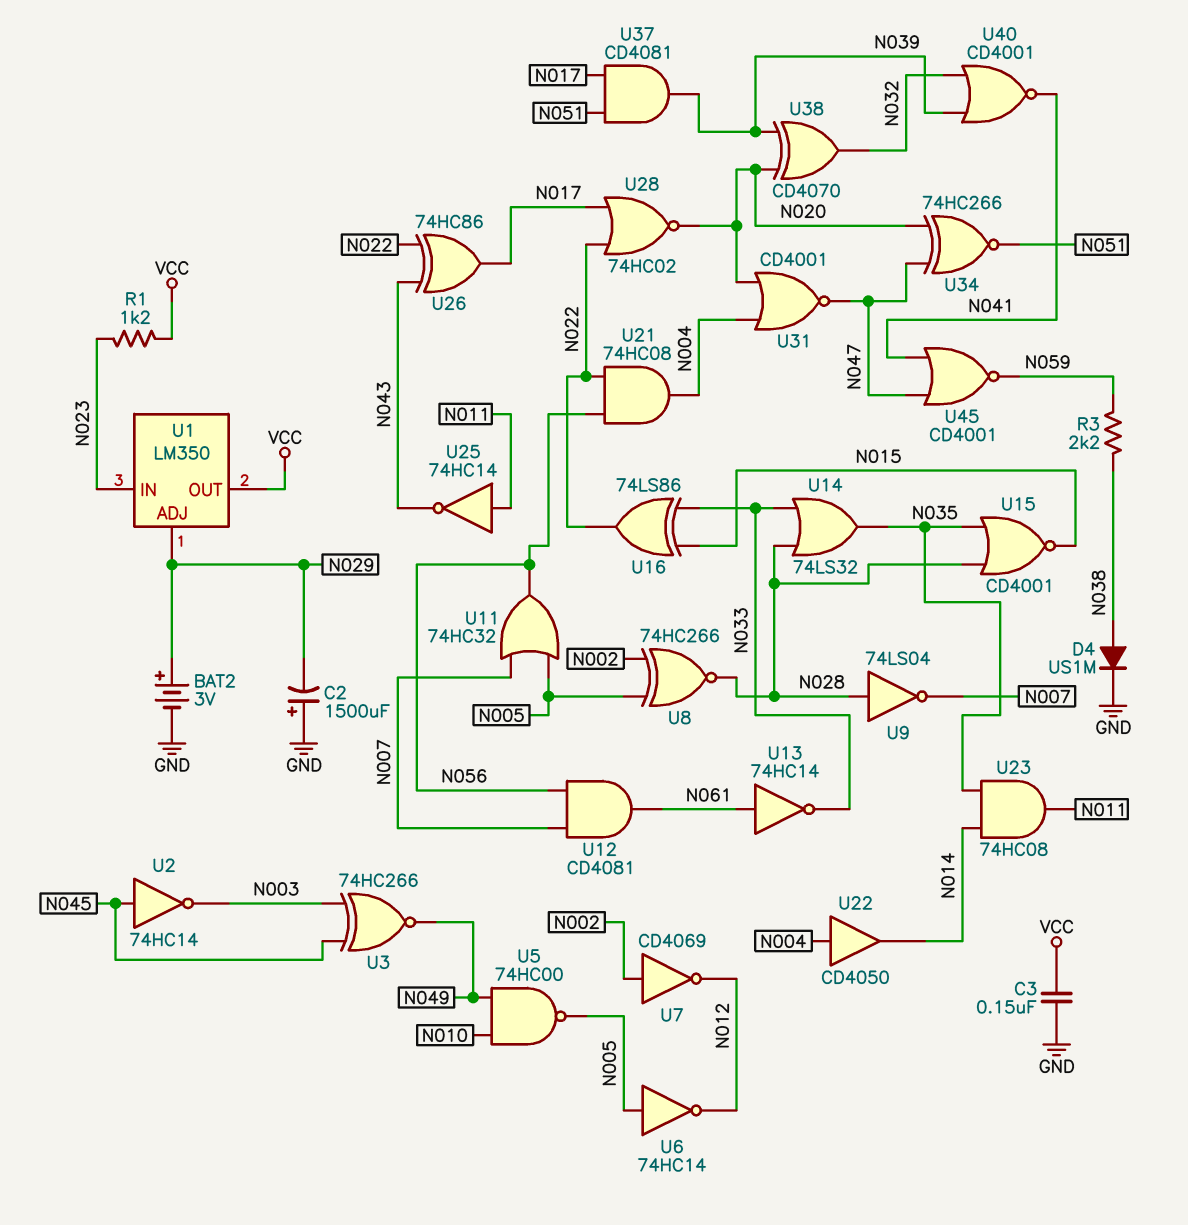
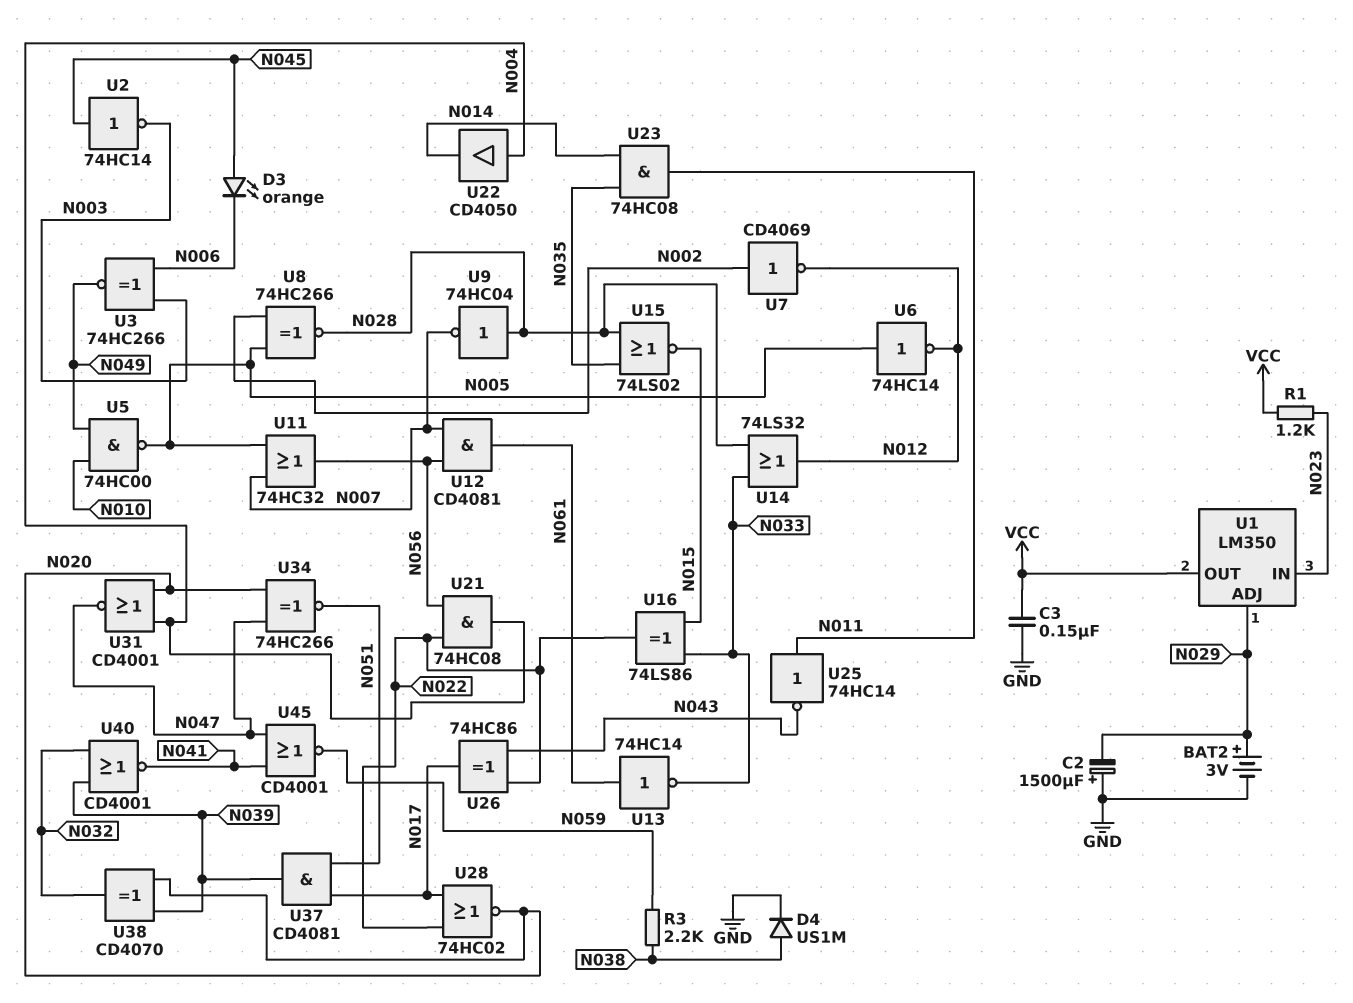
D3: none -> LED orange (A N045, K N006)
U3: XNOR 74HC266 (in N003, in N045, out N049) -> XNOR 74HC266 (in N003, in N006, out N049)
U9: NOT 74LS04 (in N028, out N007) -> NOT 74HC04 (in N028, out N007)
U14: OR 74LS32 (in N028, in N033, out N035) -> OR 74LS32 (in N028, in N033, out N012)
U15: NOR CD4001 (in N028, in N035, out N015) -> NOR 74LS02 (in N028, in N035, out N015)

